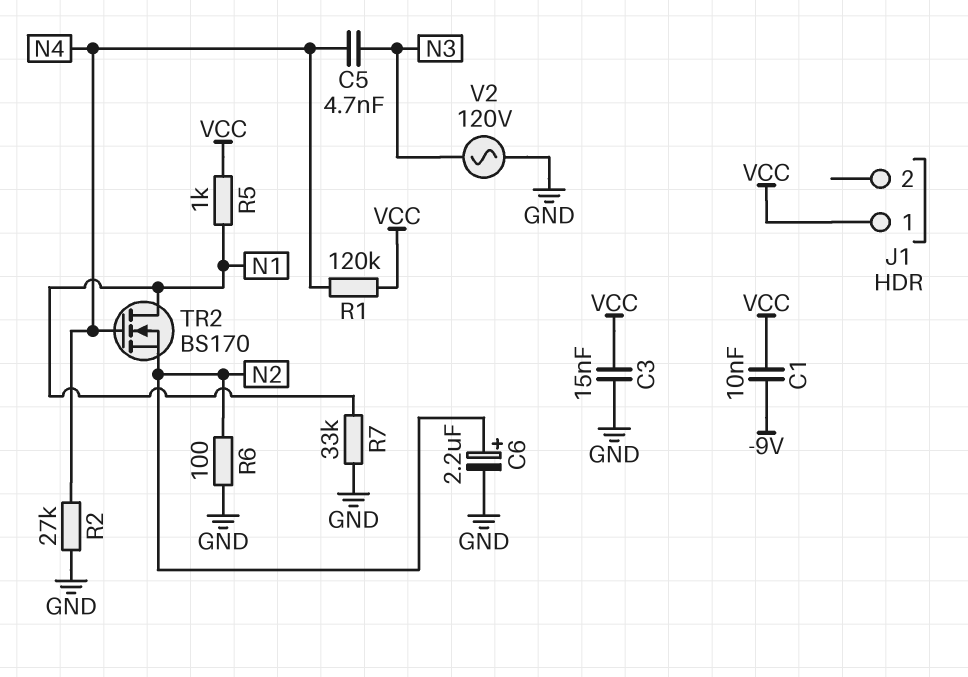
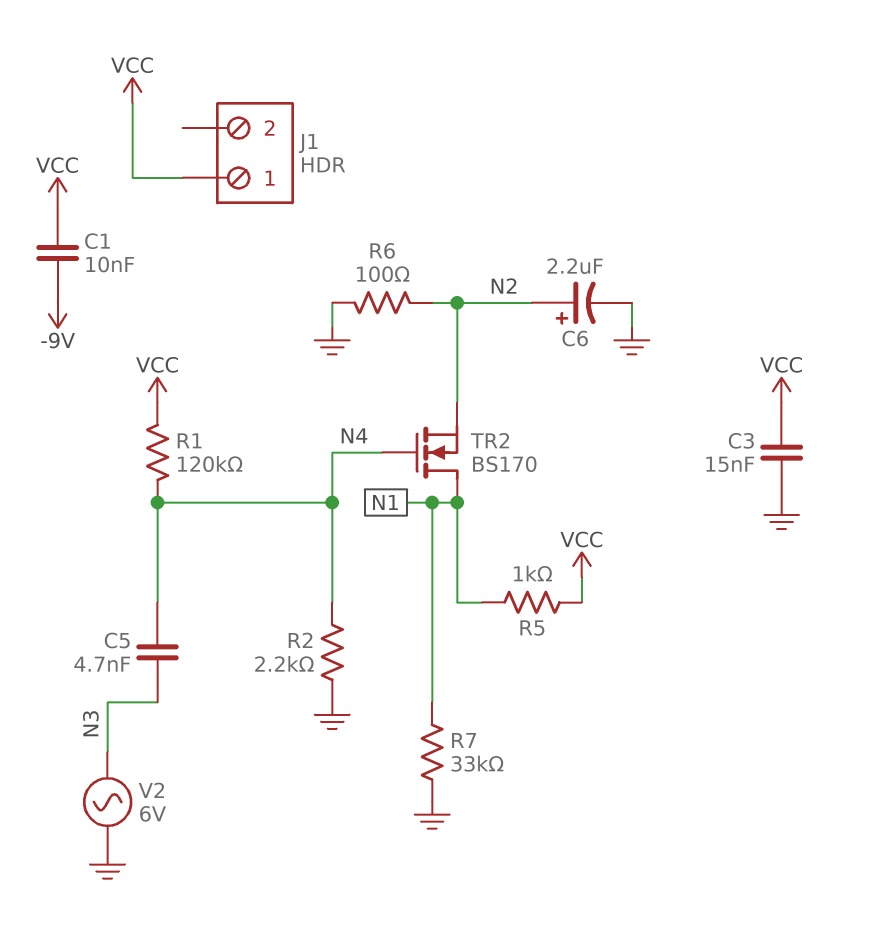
R2: 27k (GND, N4) -> 2.2k (GND, N4)
V2: AC 120V (GND, N3) -> AC 6V (GND, N3)

